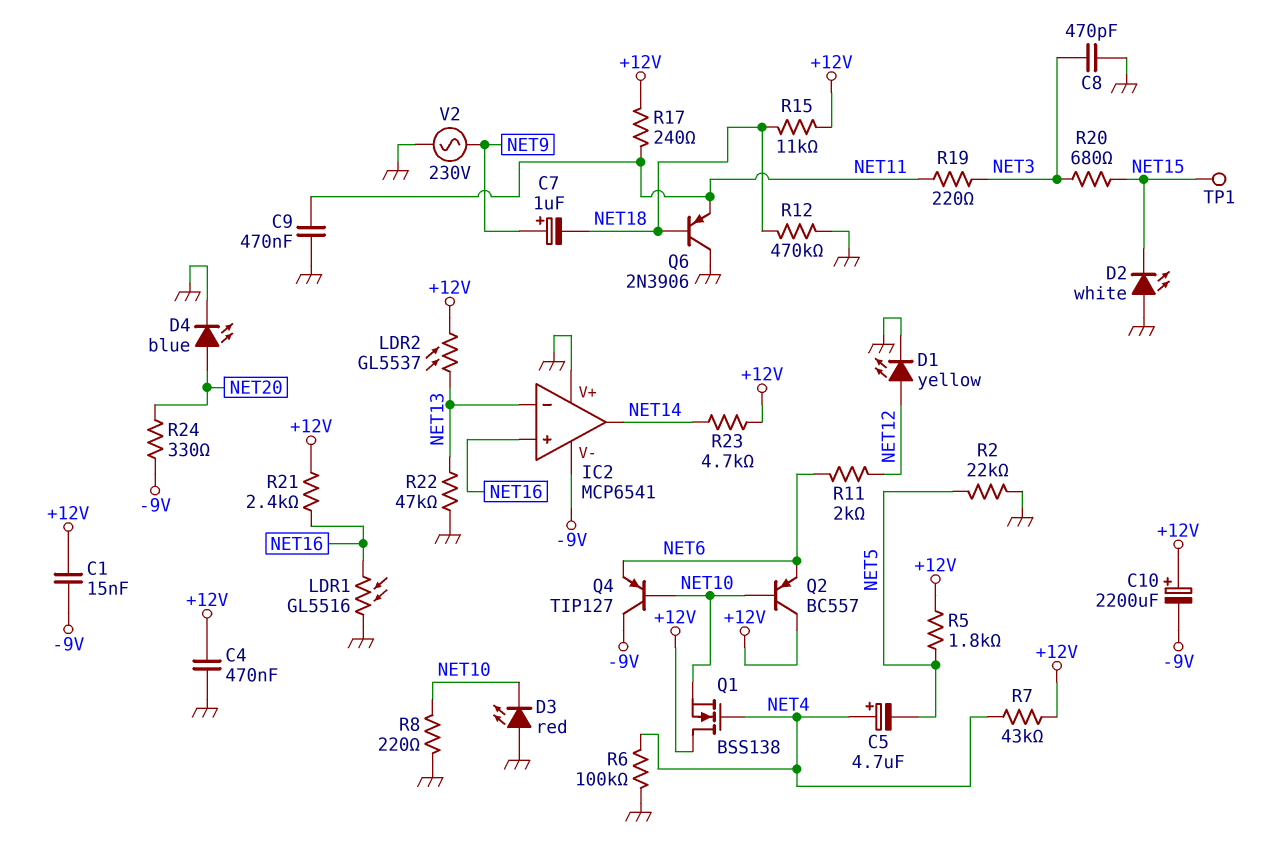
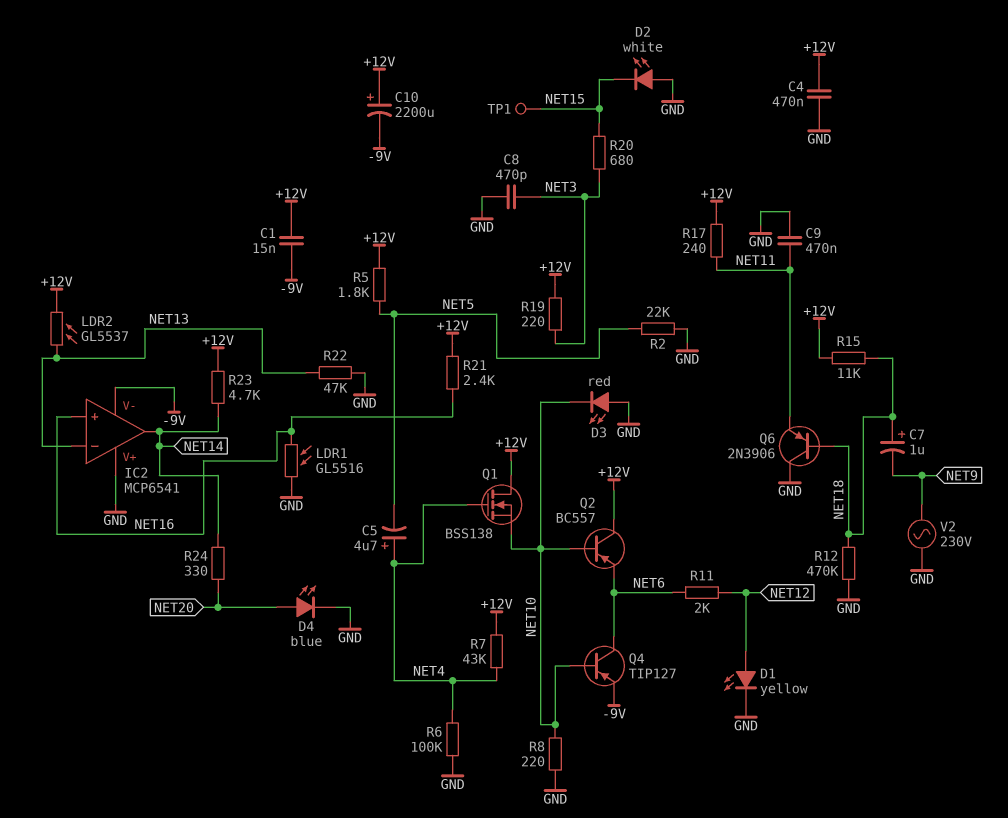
C7: 1uF (plus NET9, minus NET18) -> 1uF (plus NET18, minus NET9)
Q4: PNP TIP127 (B NET10, C -9V, E NET6) -> PNP TIP127 (B NET10, C NET6, E -9V)
R19: 220 (NET3, NET11) -> 220 (+12V, NET3)
R24: 330 (-9V, NET20) -> 330 (NET14, NET20)

